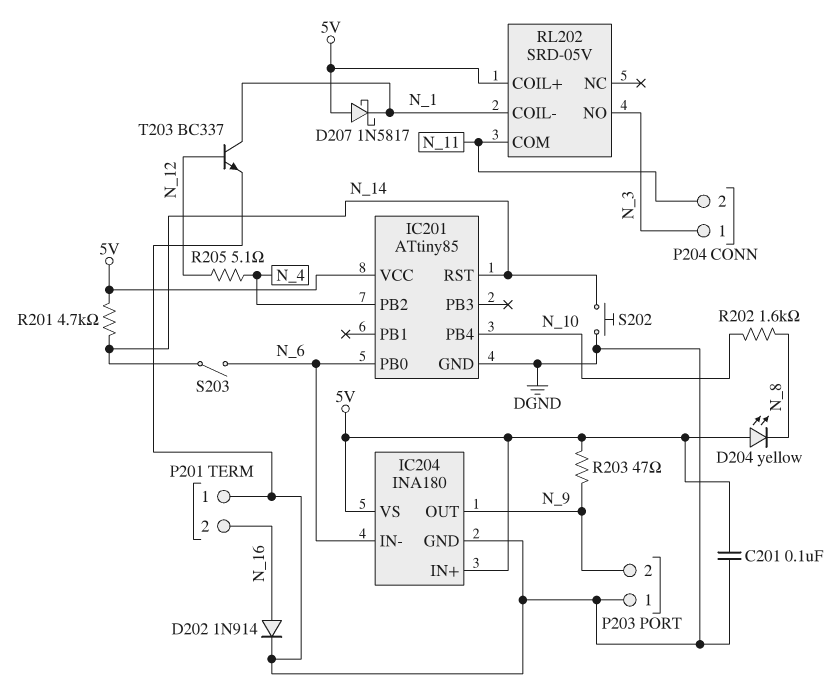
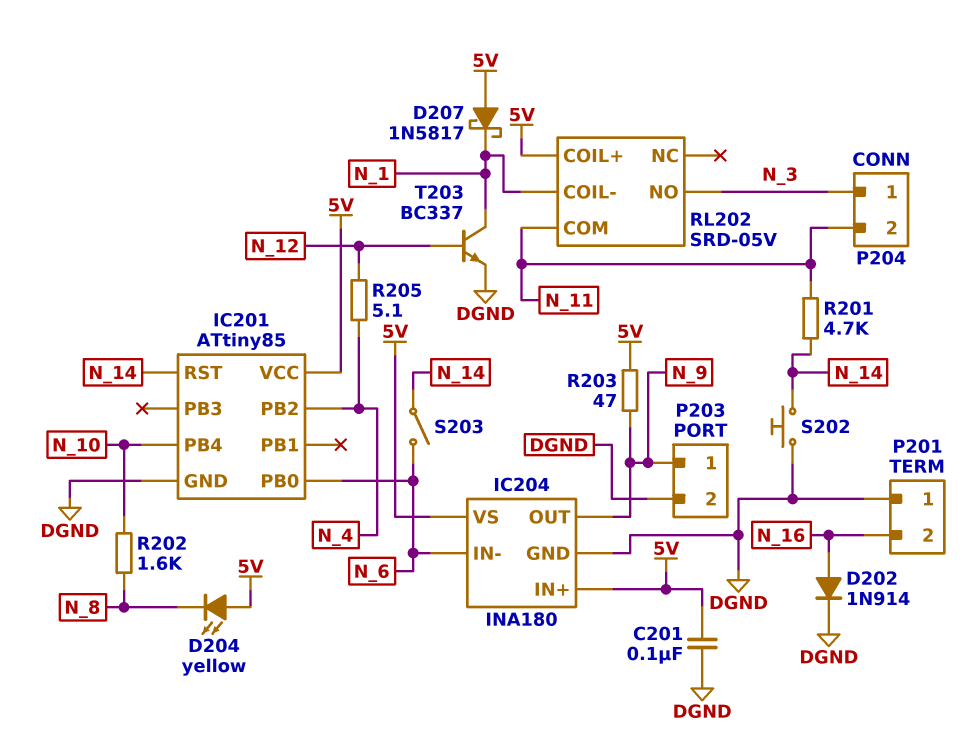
P203 pin 1: DGND -> N_9
P203 pin 2: N_9 -> DGND
R201: 4.7k (5V, N_14) -> 4.7k (N_11, N_14)

